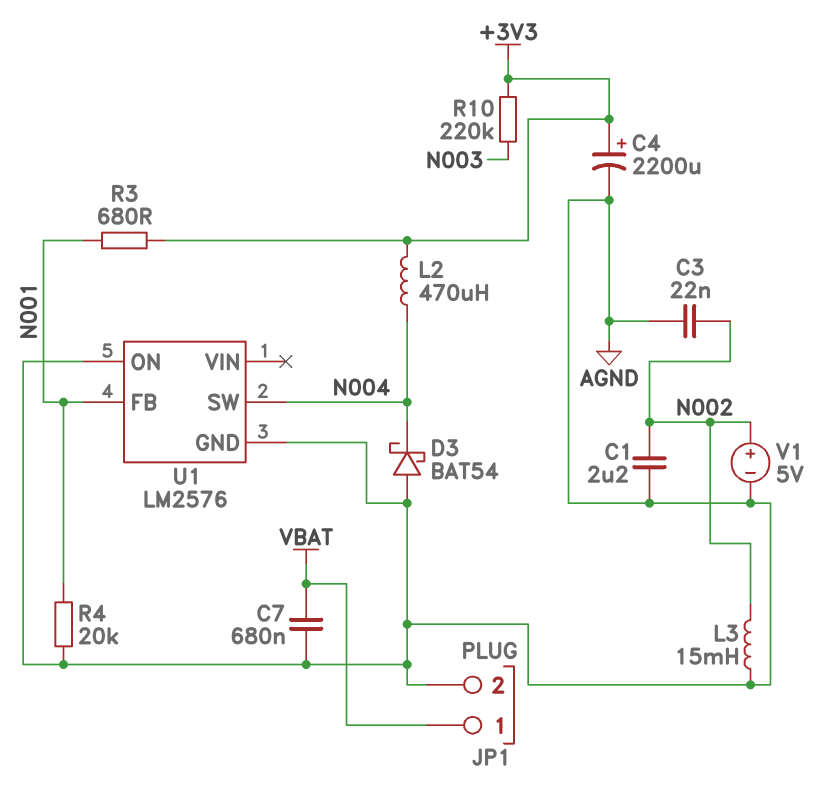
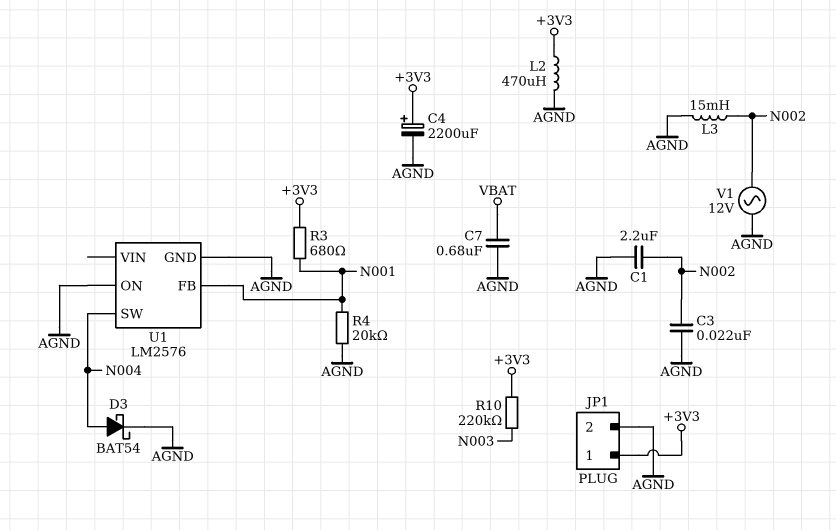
D3: schottky BAT54 (A AGND, K N004) -> schottky BAT54 (A N004, K AGND)
JP1 pin 1: VBAT -> +3V3
L2: 470uH (+3V3, N004) -> 470uH (+3V3, AGND)
V1: 5V (plus N002, minus AGND) -> AC 12V (AGND, N002)

